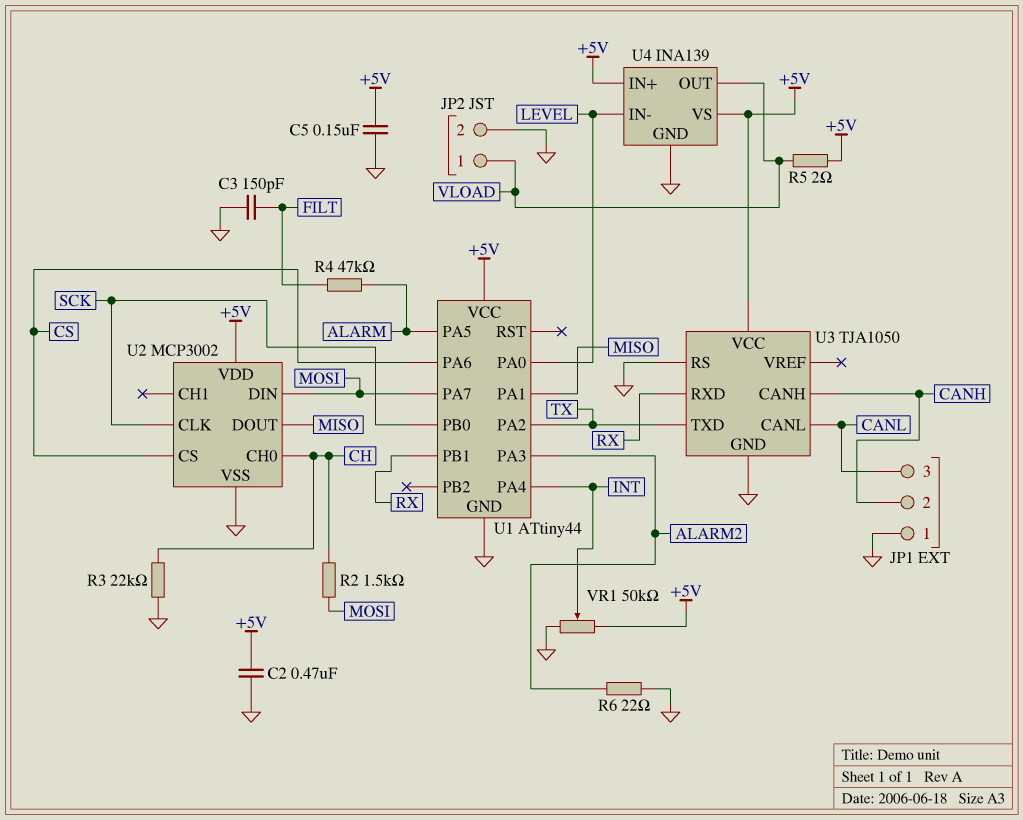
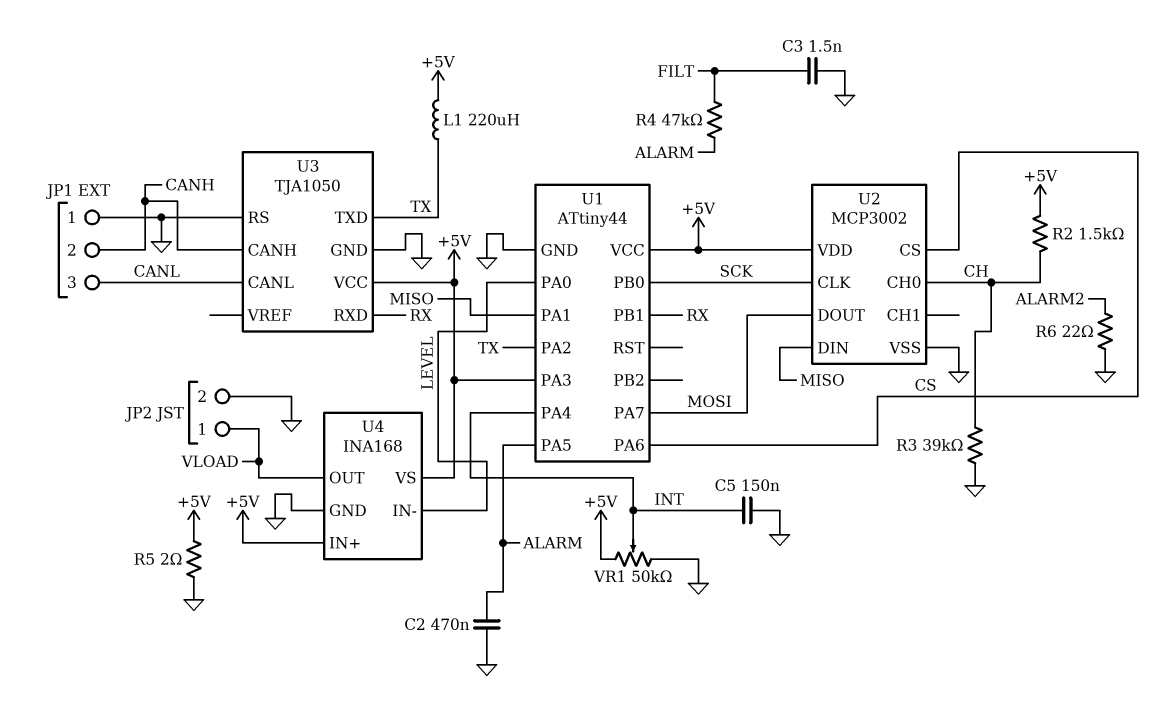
C2: 470nF (+5V, GND) -> 470nF (ALARM, GND)
C3: 150pF (FILT, GND) -> 1.5nF (FILT, GND)
C5: 150nF (+5V, GND) -> 150nF (GND, INT)
L1: none -> 220uH (+5V, TX)
R2: 1.5k (CH, MOSI) -> 1.5k (+5V, CH)
R3: 22k (CH, GND) -> 39k (CH, GND)
R5: 2 (+5V, VLOAD) -> 2 (+5V, GND)
U1 pin PA3: ALARM2 -> +5V
U2 pin DIN: MOSI -> MISO
U2 pin DOUT: MISO -> MOSI
U4: INA139 -> INA168

